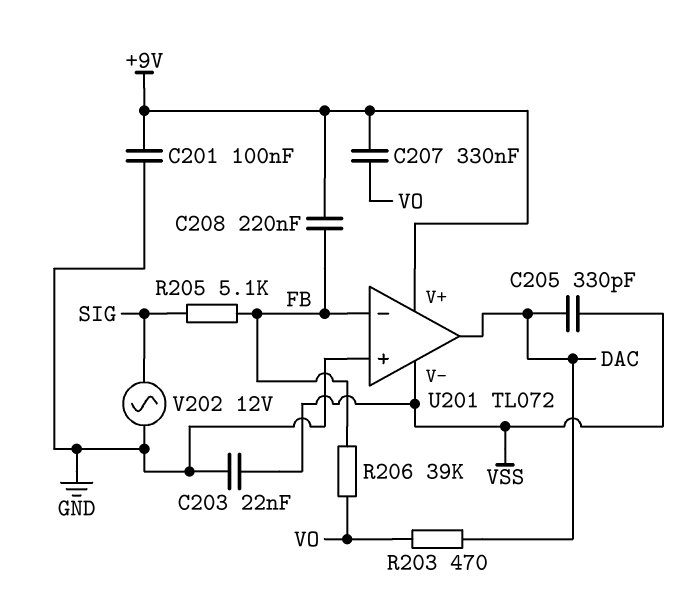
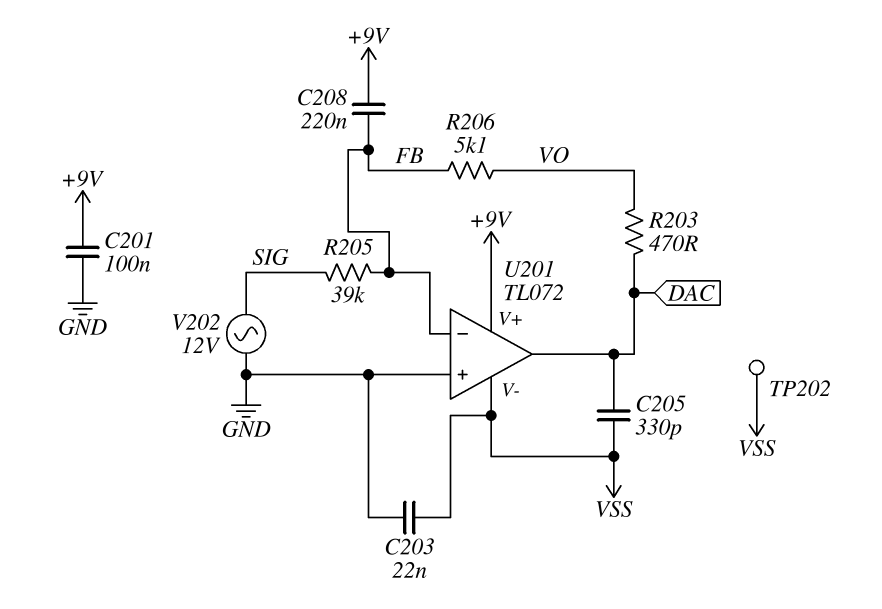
C207: 330nF (+9V, VO) -> none
R205: 5.1k (FB, SIG) -> 39k (FB, SIG)
R206: 39k (FB, VO) -> 5.1k (FB, VO)
TP202: none -> test point (VSS)

